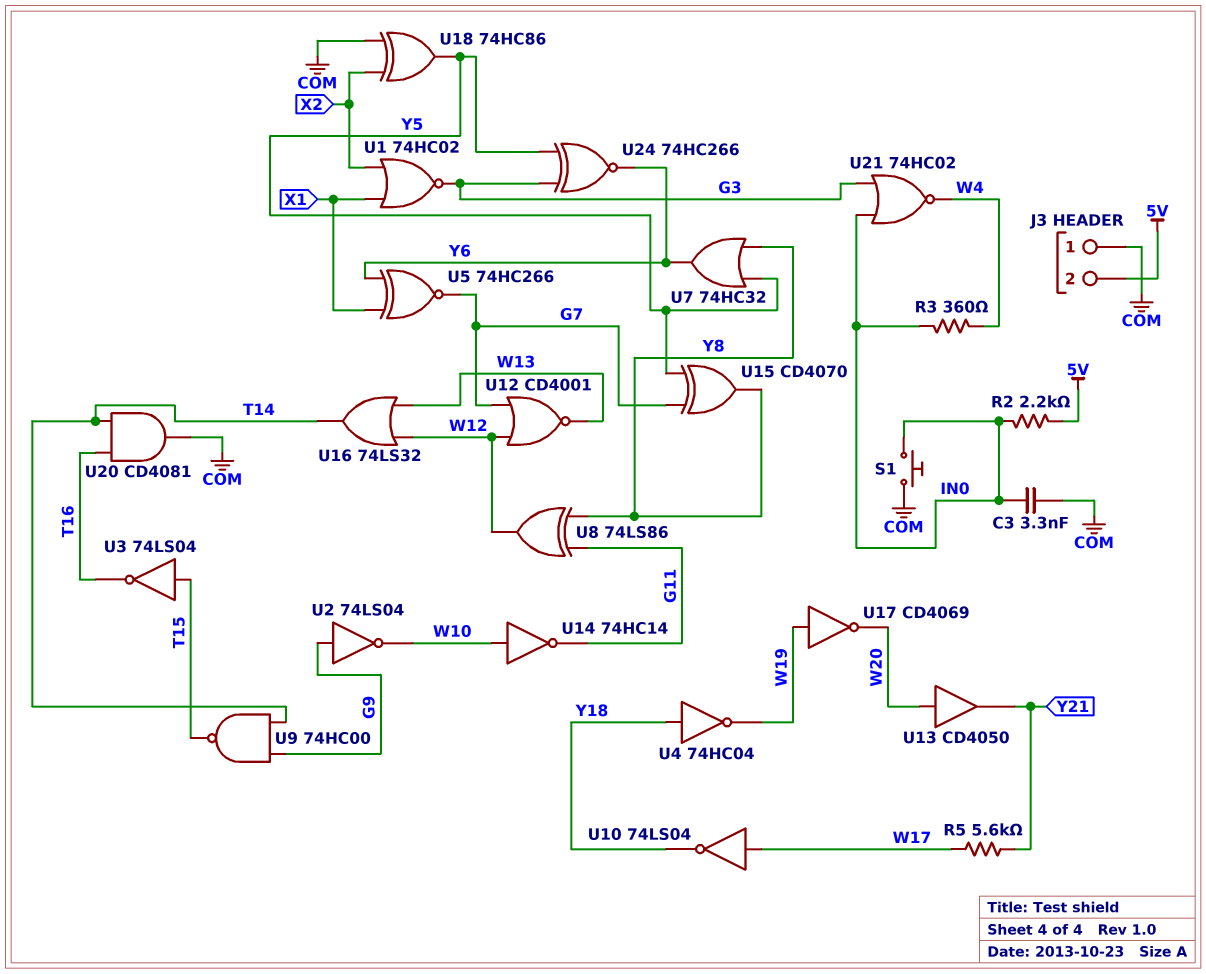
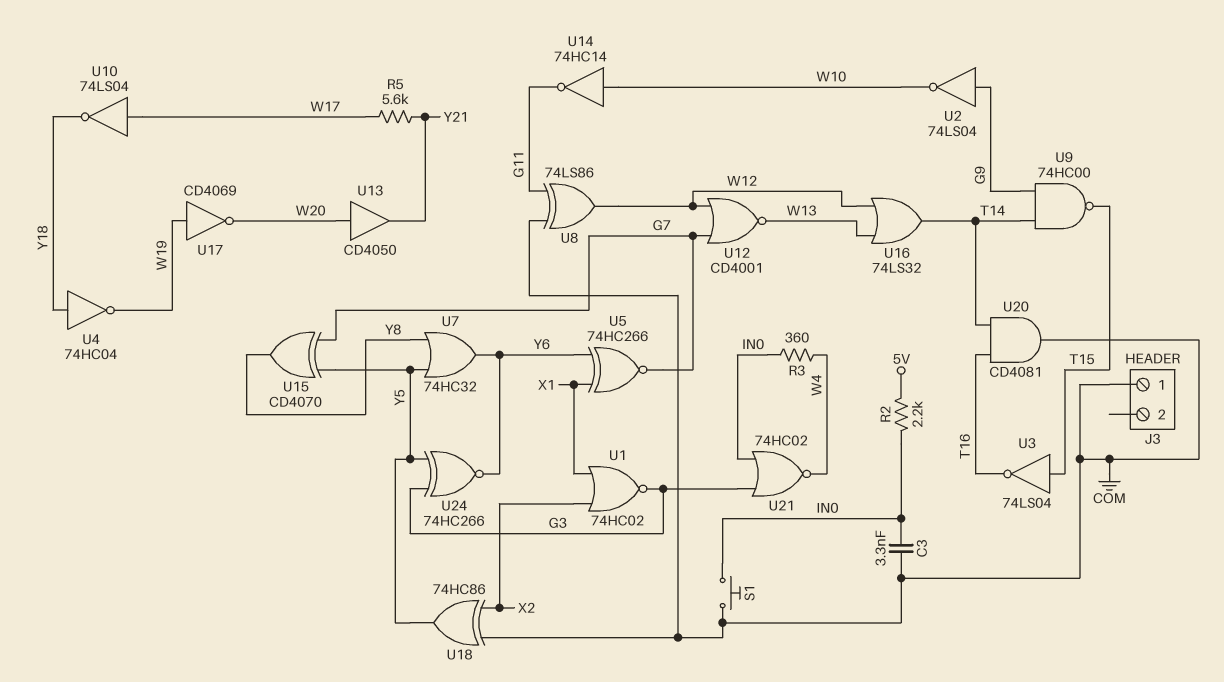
J3 pin 2: 5V -> none
U8: XOR 74LS86 (in G11, in Y8, out W12) -> XOR 74LS86 (in COM, in G11, out W12)

